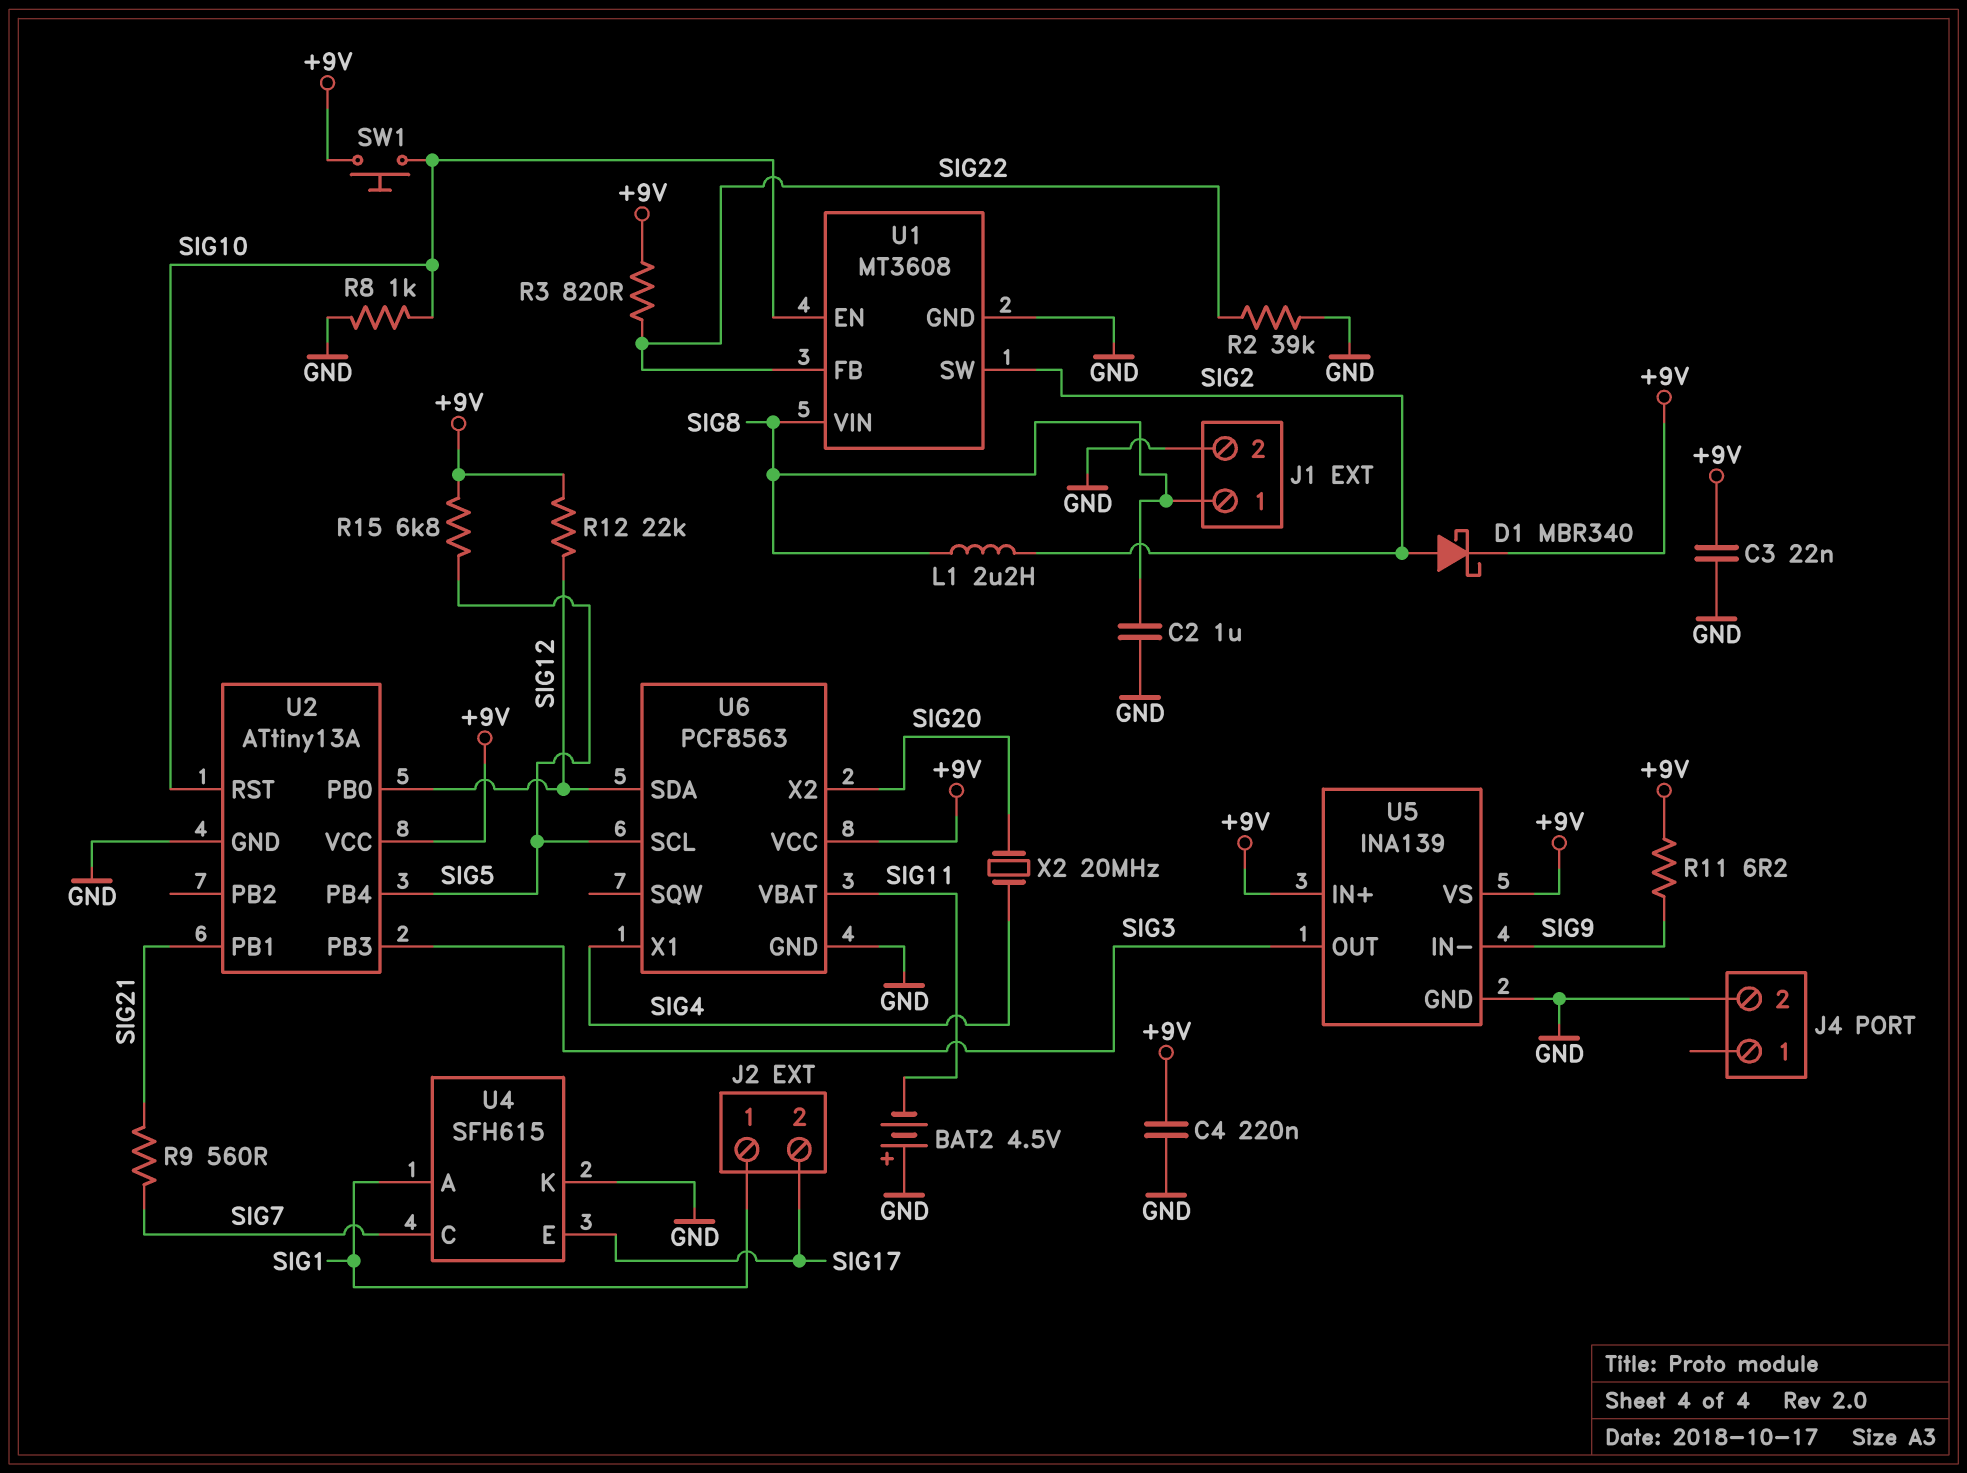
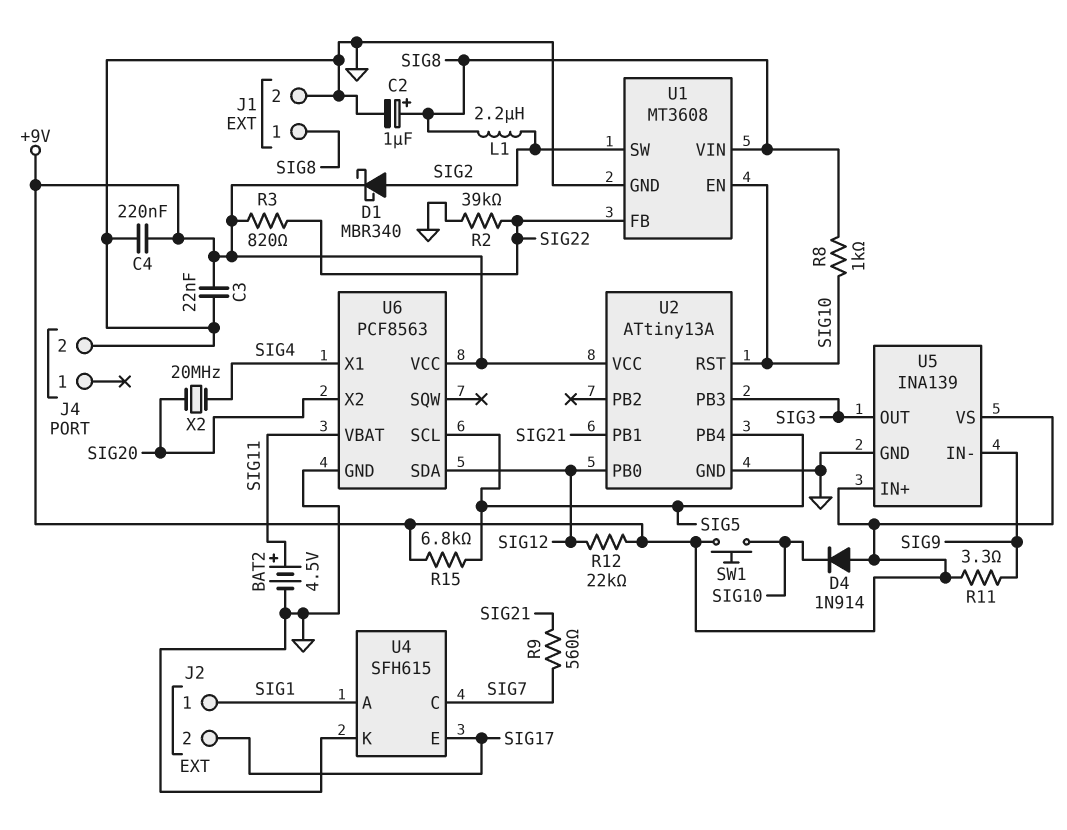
BAT2: 4.5V (plus GND, minus SIG11) -> 4.5V (plus SIG11, minus GND)
C2: 1uF (GND, SIG8) -> 1uF (plus SIG8, minus GND)
D4: none -> diode 1N914 (A +9V, K SIG10)
R8: 1k (GND, SIG10) -> 1k (SIG8, SIG10)
R11: 6.2 (+9V, SIG9) -> 3.3 (+9V, SIG9)

